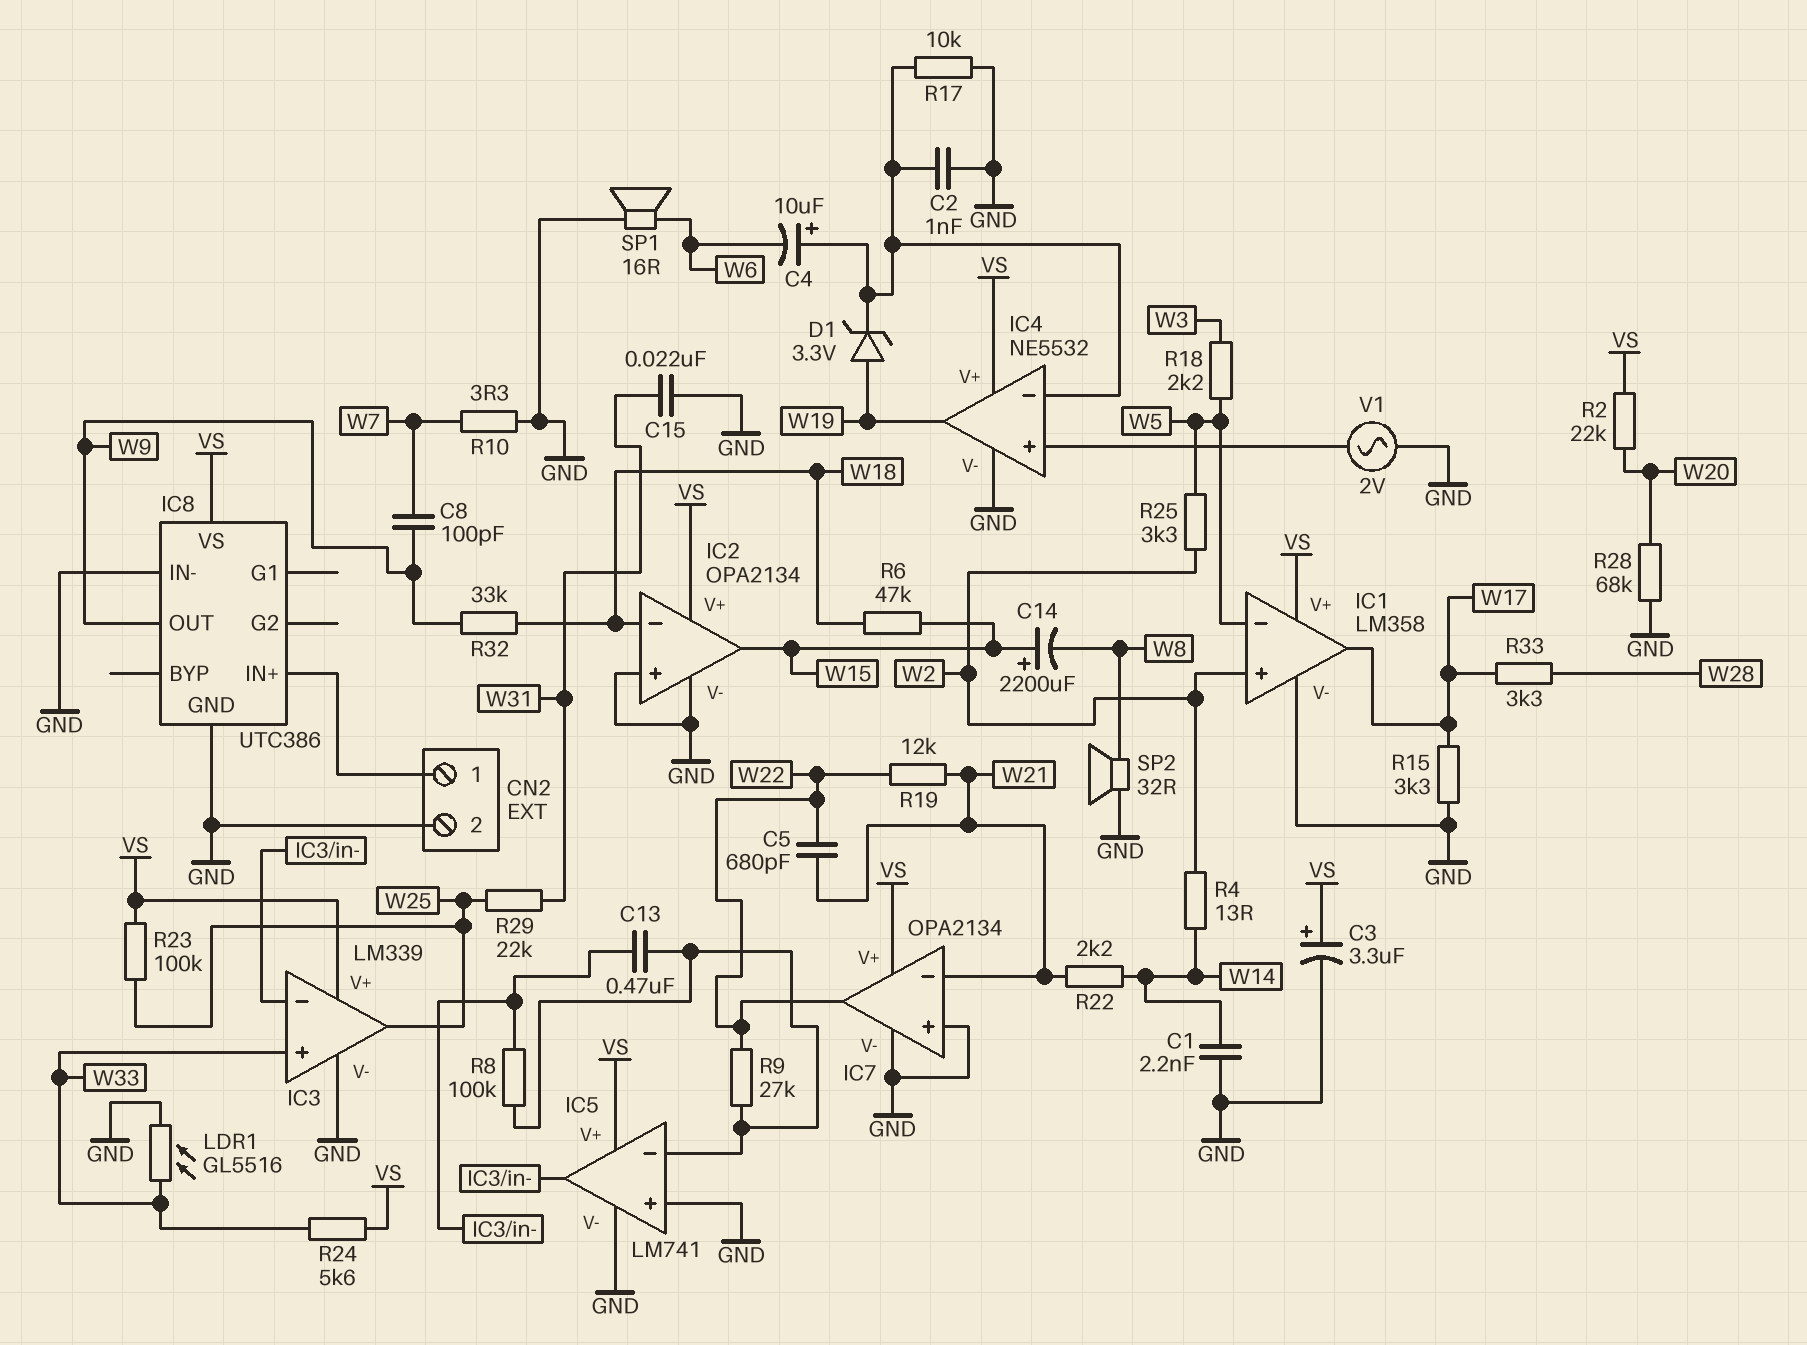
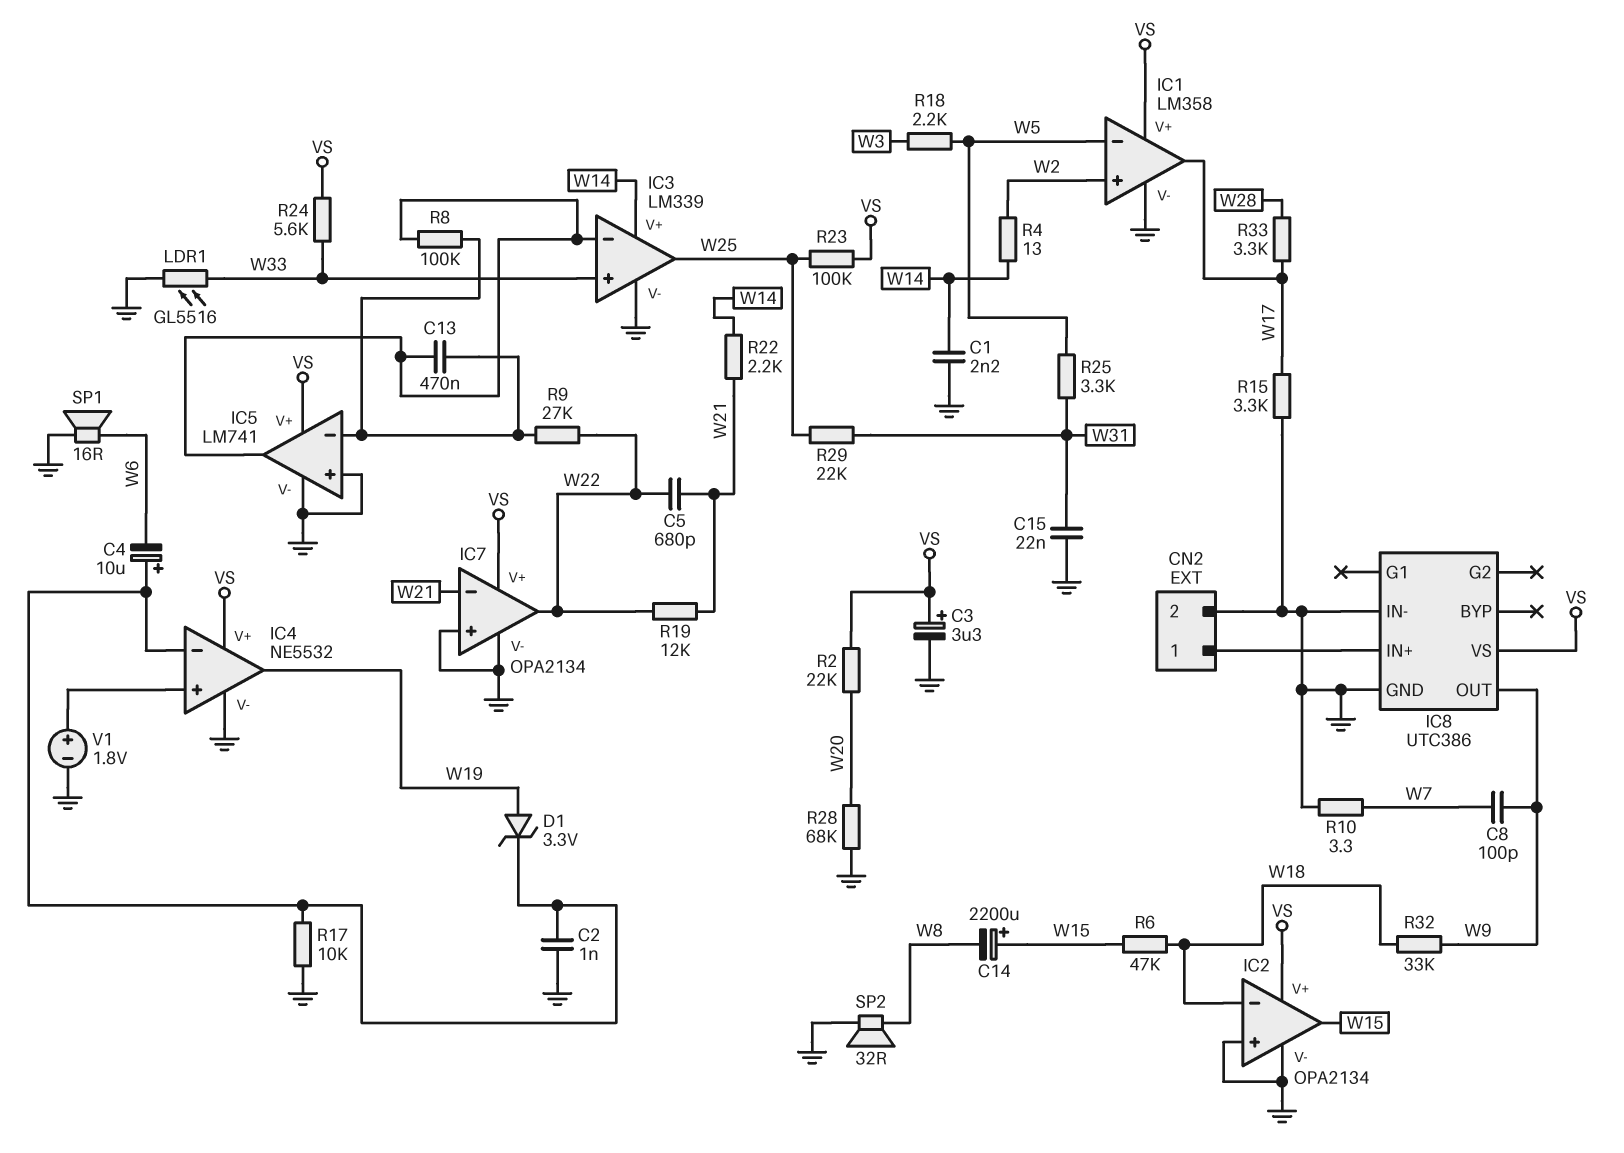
IC3 pin V+: VS -> W14
R25: 3.3k (W2, W5) -> 3.3k (W5, W31)
V1: AC 2V (GND, IC4/in+) -> 1.8V (plus IC4/in+, minus GND)

